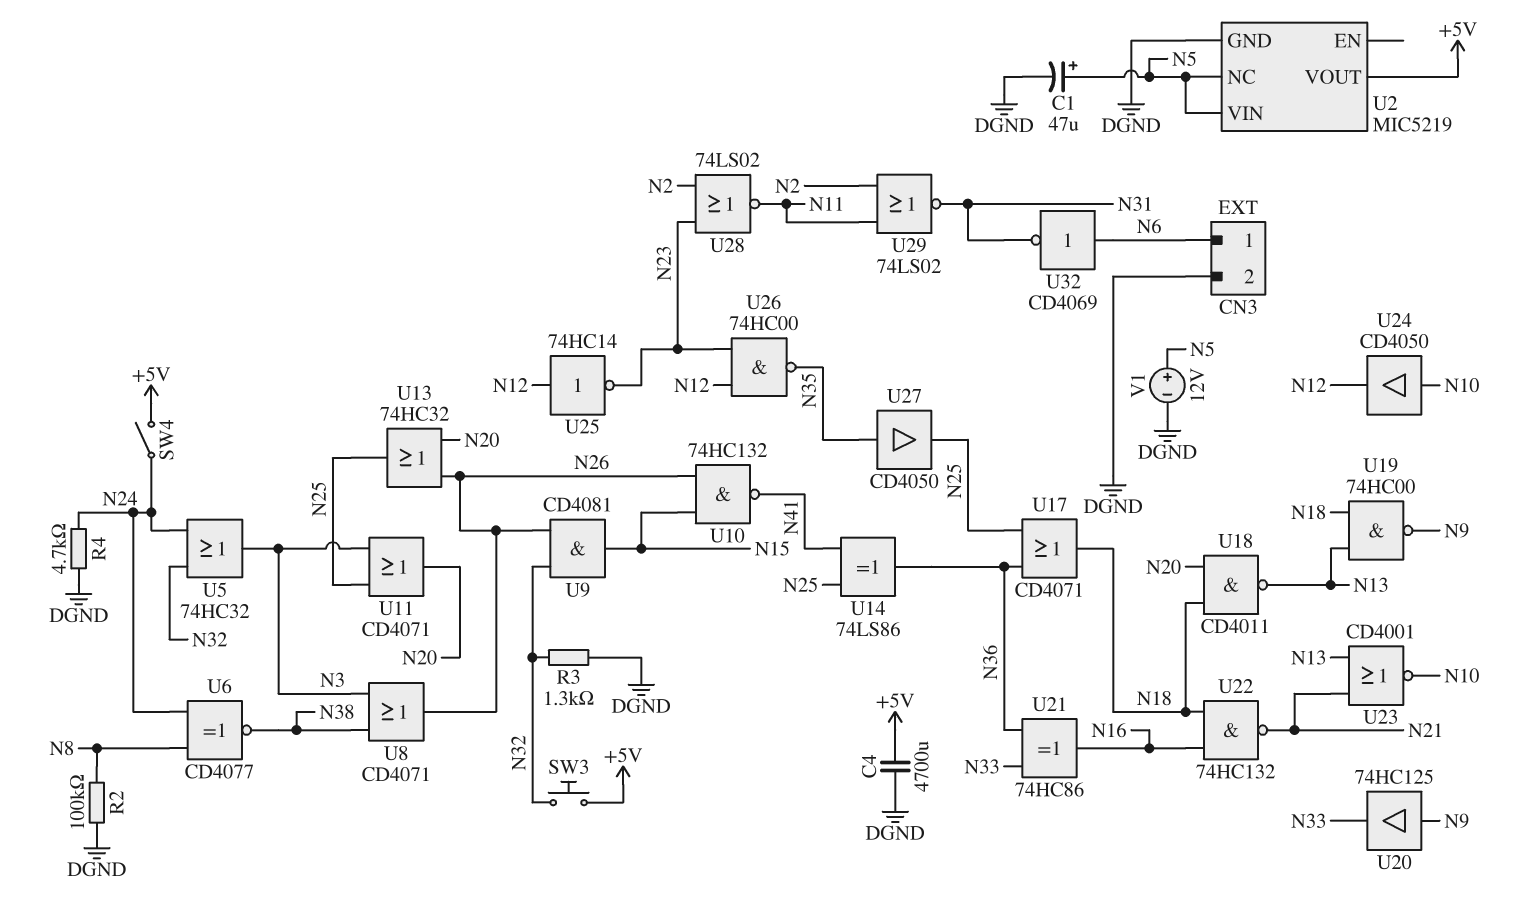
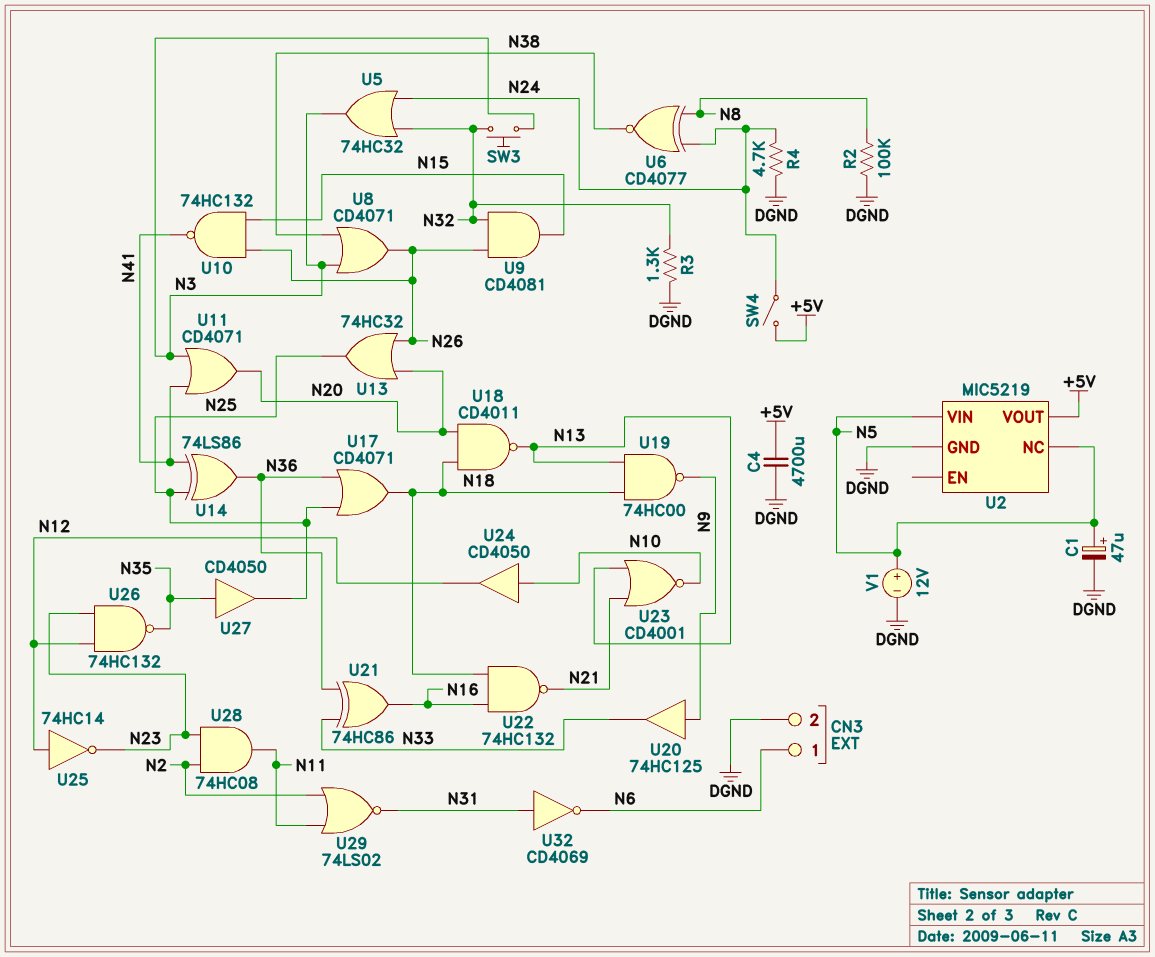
SW3: button (+5V, N32) -> button (N3, N32)
U11: OR CD4071 (in N3, in N25, out N20) -> OR CD4071 (in N3, in N41, out N20)
U26: NAND 74HC00 (in N12, in N23, out N35) -> NAND 74HC132 (in N12, in N23, out N35)
U28: NOR 74LS02 (in N2, in N23, out N11) -> AND 74HC08 (in N2, in N23, out N11)
U32: NOT CD4069 (in N6, out N31) -> NOT CD4069 (in N31, out N6)

